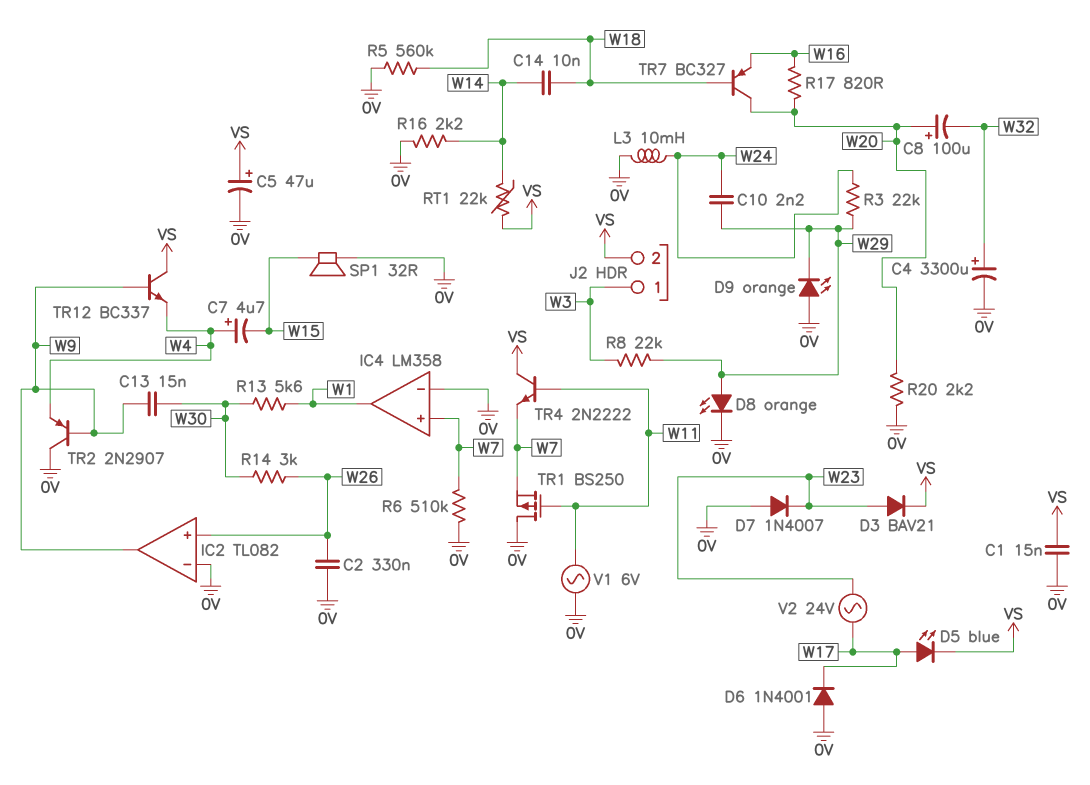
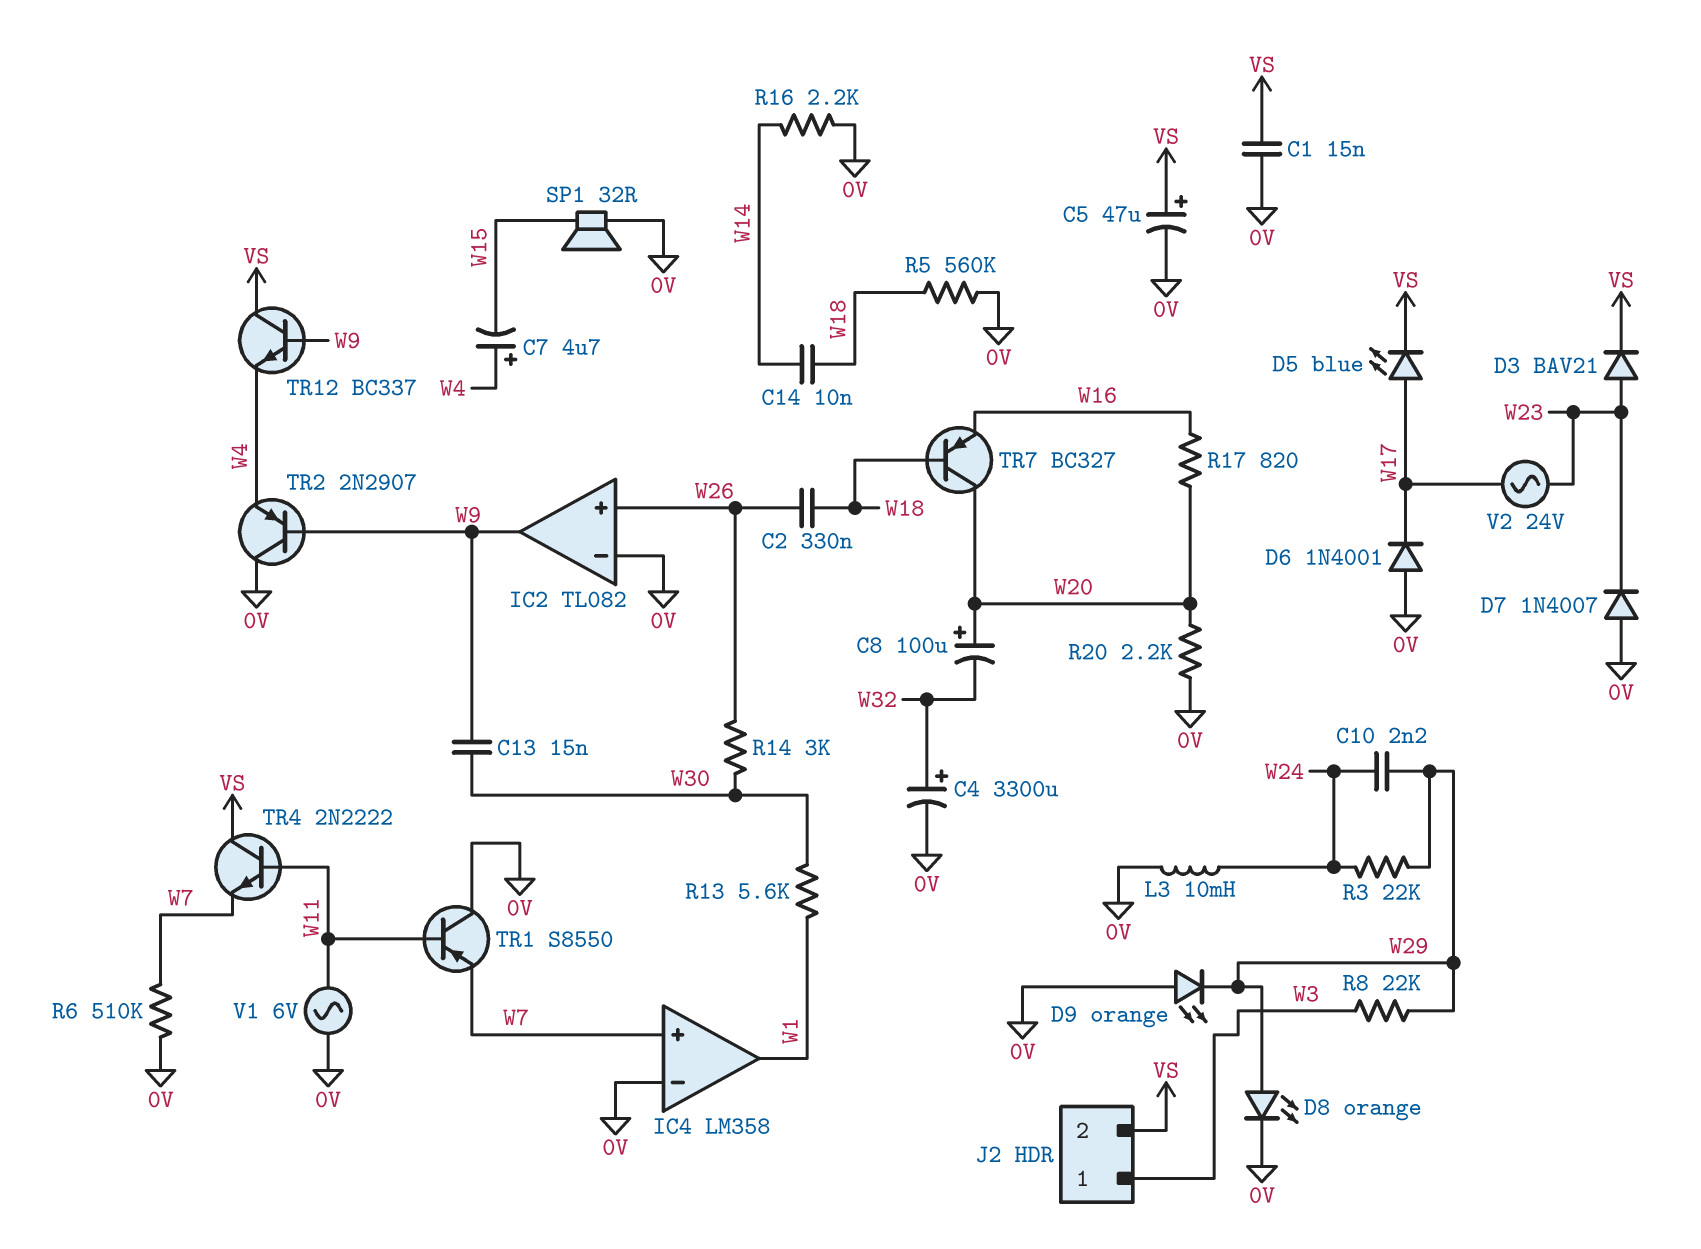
C2: 330nF (0V, W26) -> 330nF (W18, W26)
RT1: 22k (VS, W14) -> none
TR1: PMOS BS250 (G W11, D 0V, S W7) -> PNP S8550 (B W11, C 0V, E W7)

